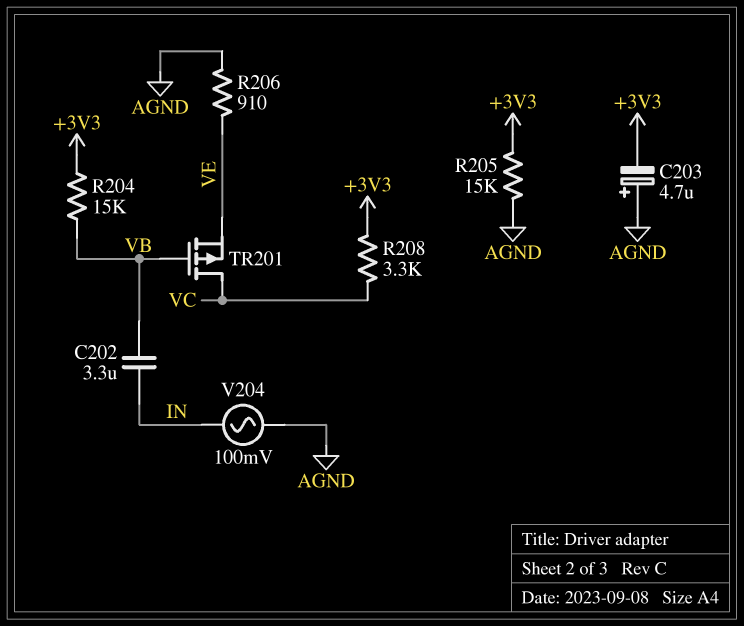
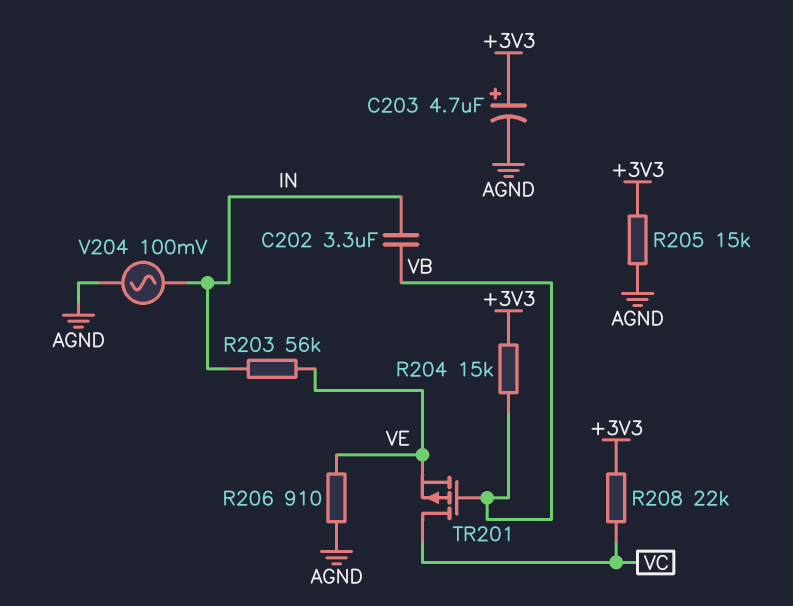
C203: 4.7uF (plus AGND, minus +3V3) -> 4.7uF (plus +3V3, minus AGND)
R203: none -> 56k (IN, VE)
R208: 3.3k (+3V3, VC) -> 22k (+3V3, VC)

